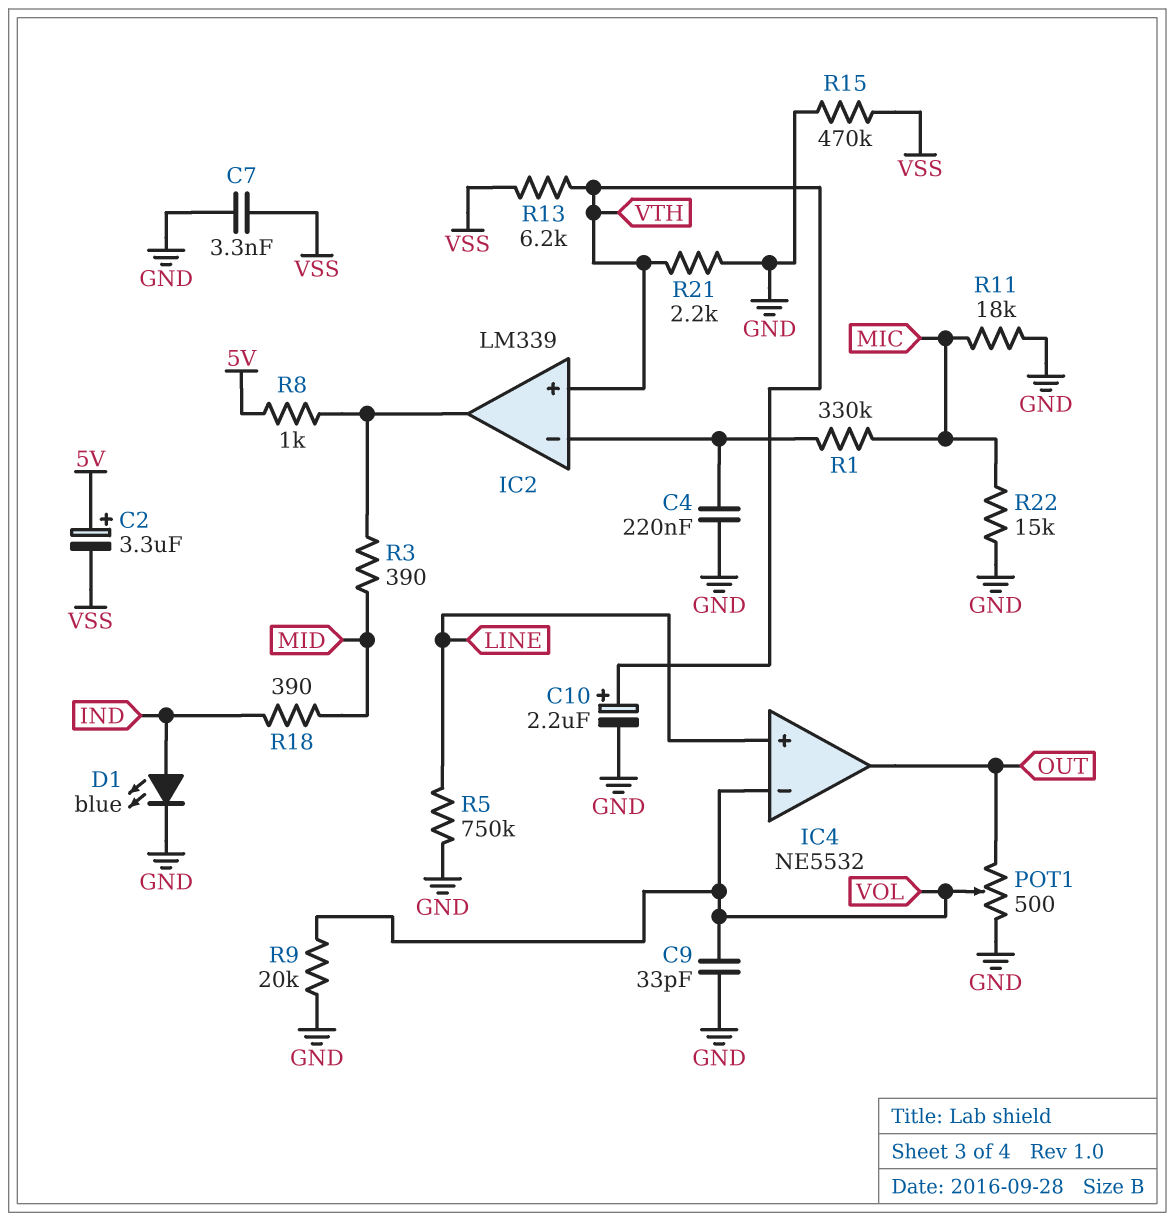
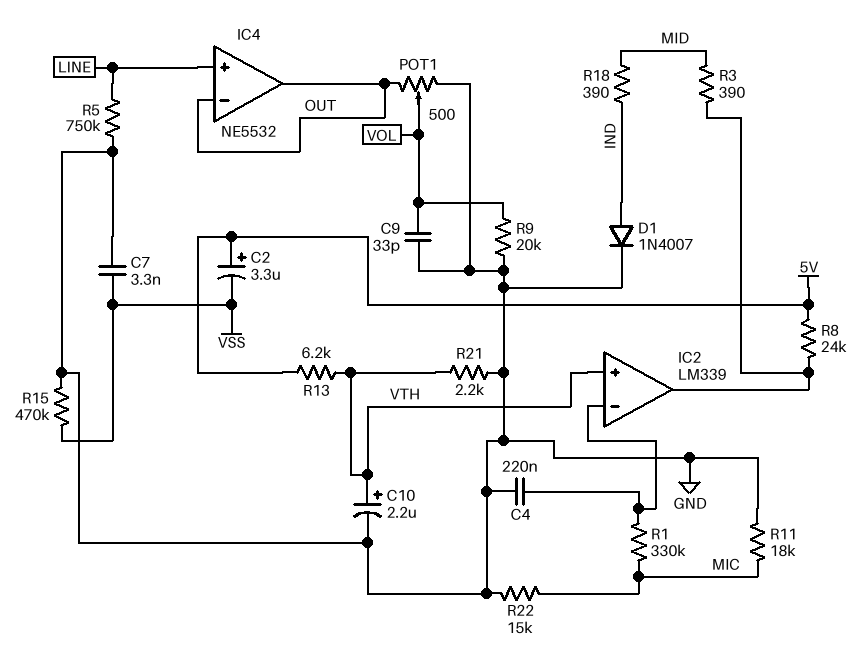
D1: LED blue (A IND, K GND) -> diode 1N4007 (A IND, K GND)
IC4 pin in-: VOL -> OUT
R8: 1k (5V, IC2/out) -> 24k (5V, IC2/out)
R13: 6.2k (VSS, VTH) -> 6.2k (5V, VTH)

